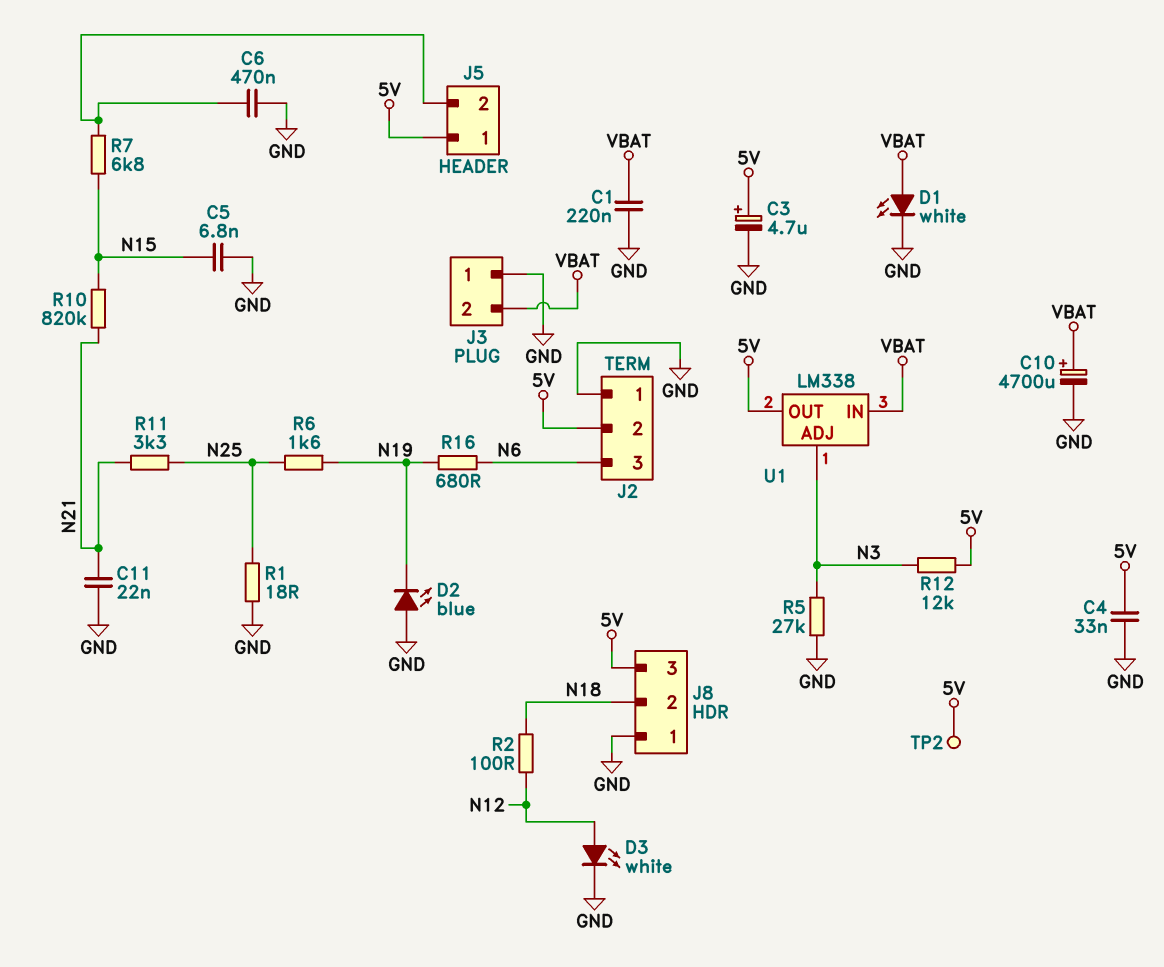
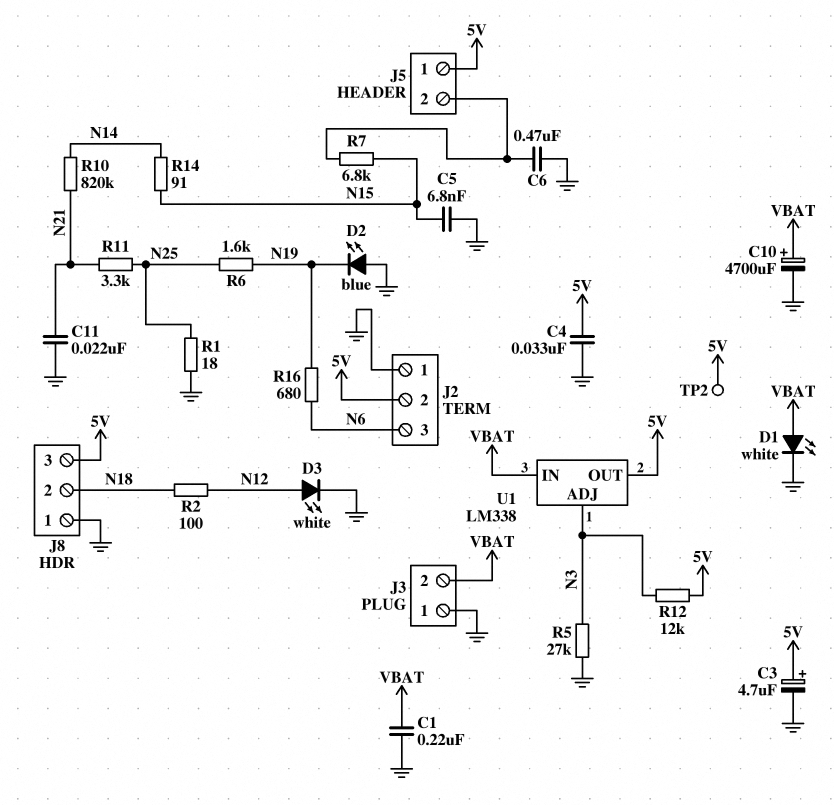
R10: 820k (N15, N21) -> 820k (N14, N21)
R14: none -> 91 (N14, N15)

